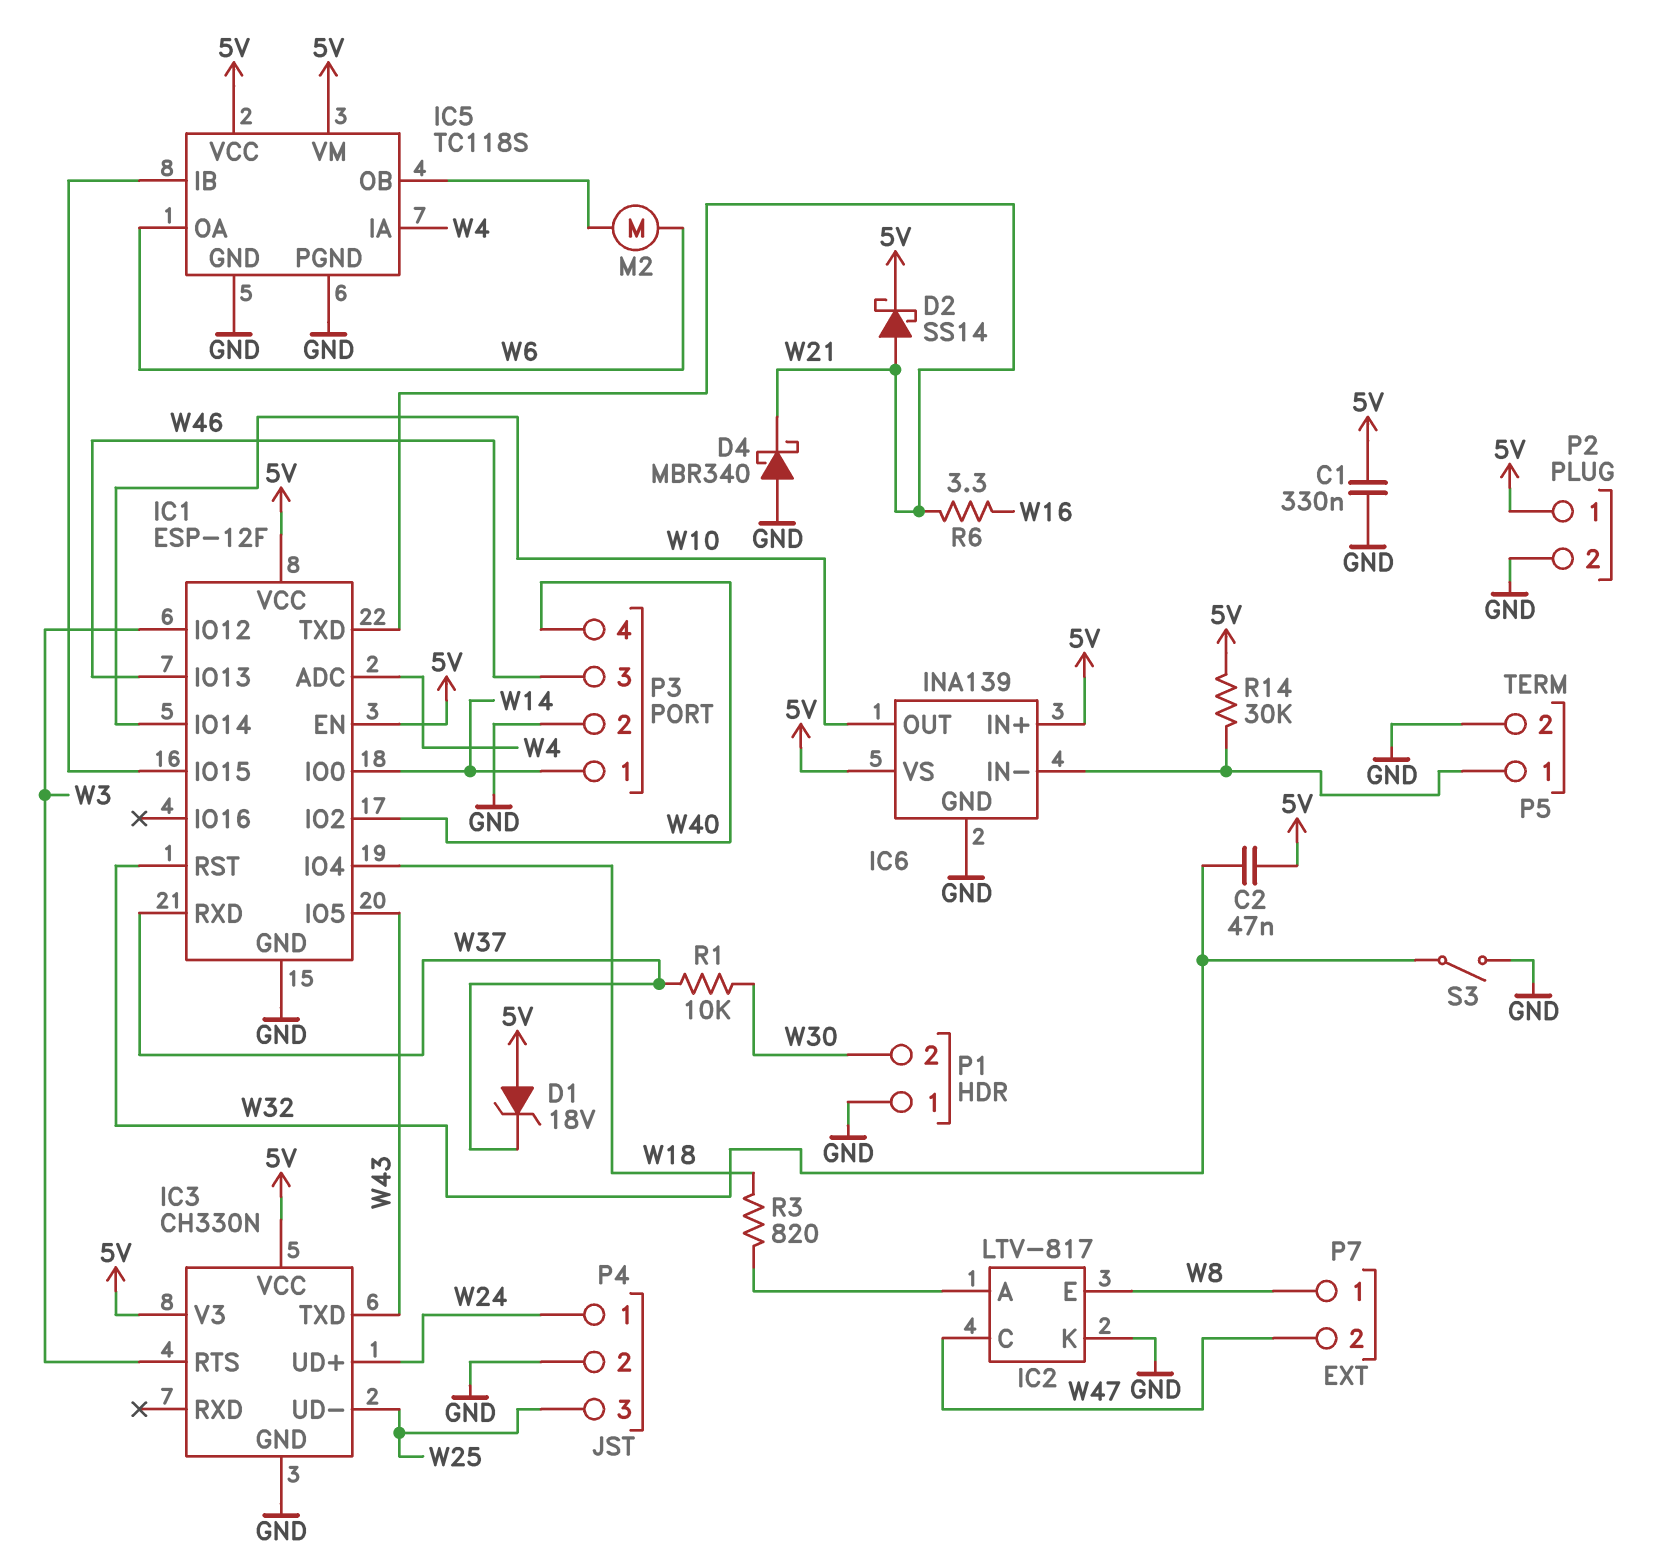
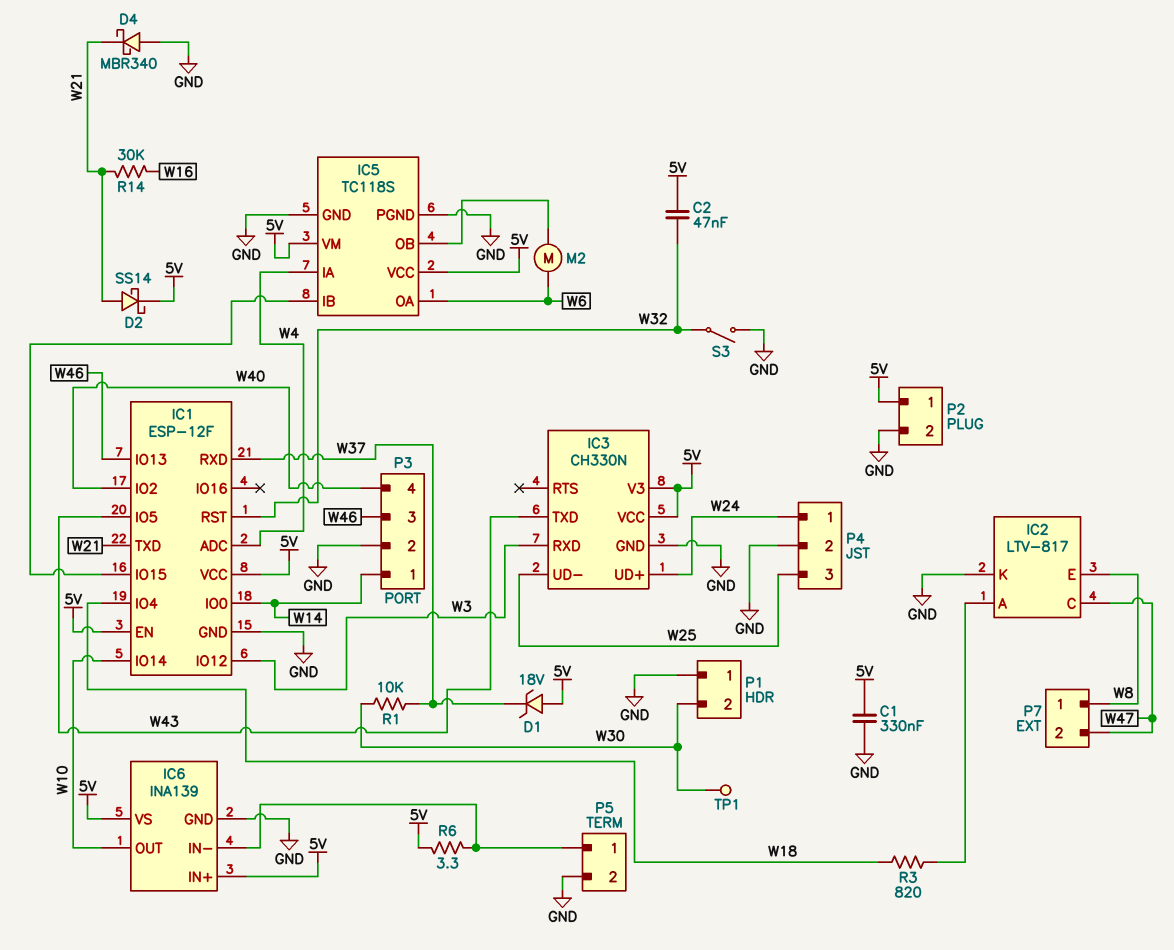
IC3 pin RTS: W3 -> none
IC3 pin RXD: none -> W3
R6: 3.3 (W16, W21) -> 3.3 (5V, IC6/IN-)
R14: 30k (5V, IC6/IN-) -> 30k (W16, W21)
TP1: none -> test point (W30)

